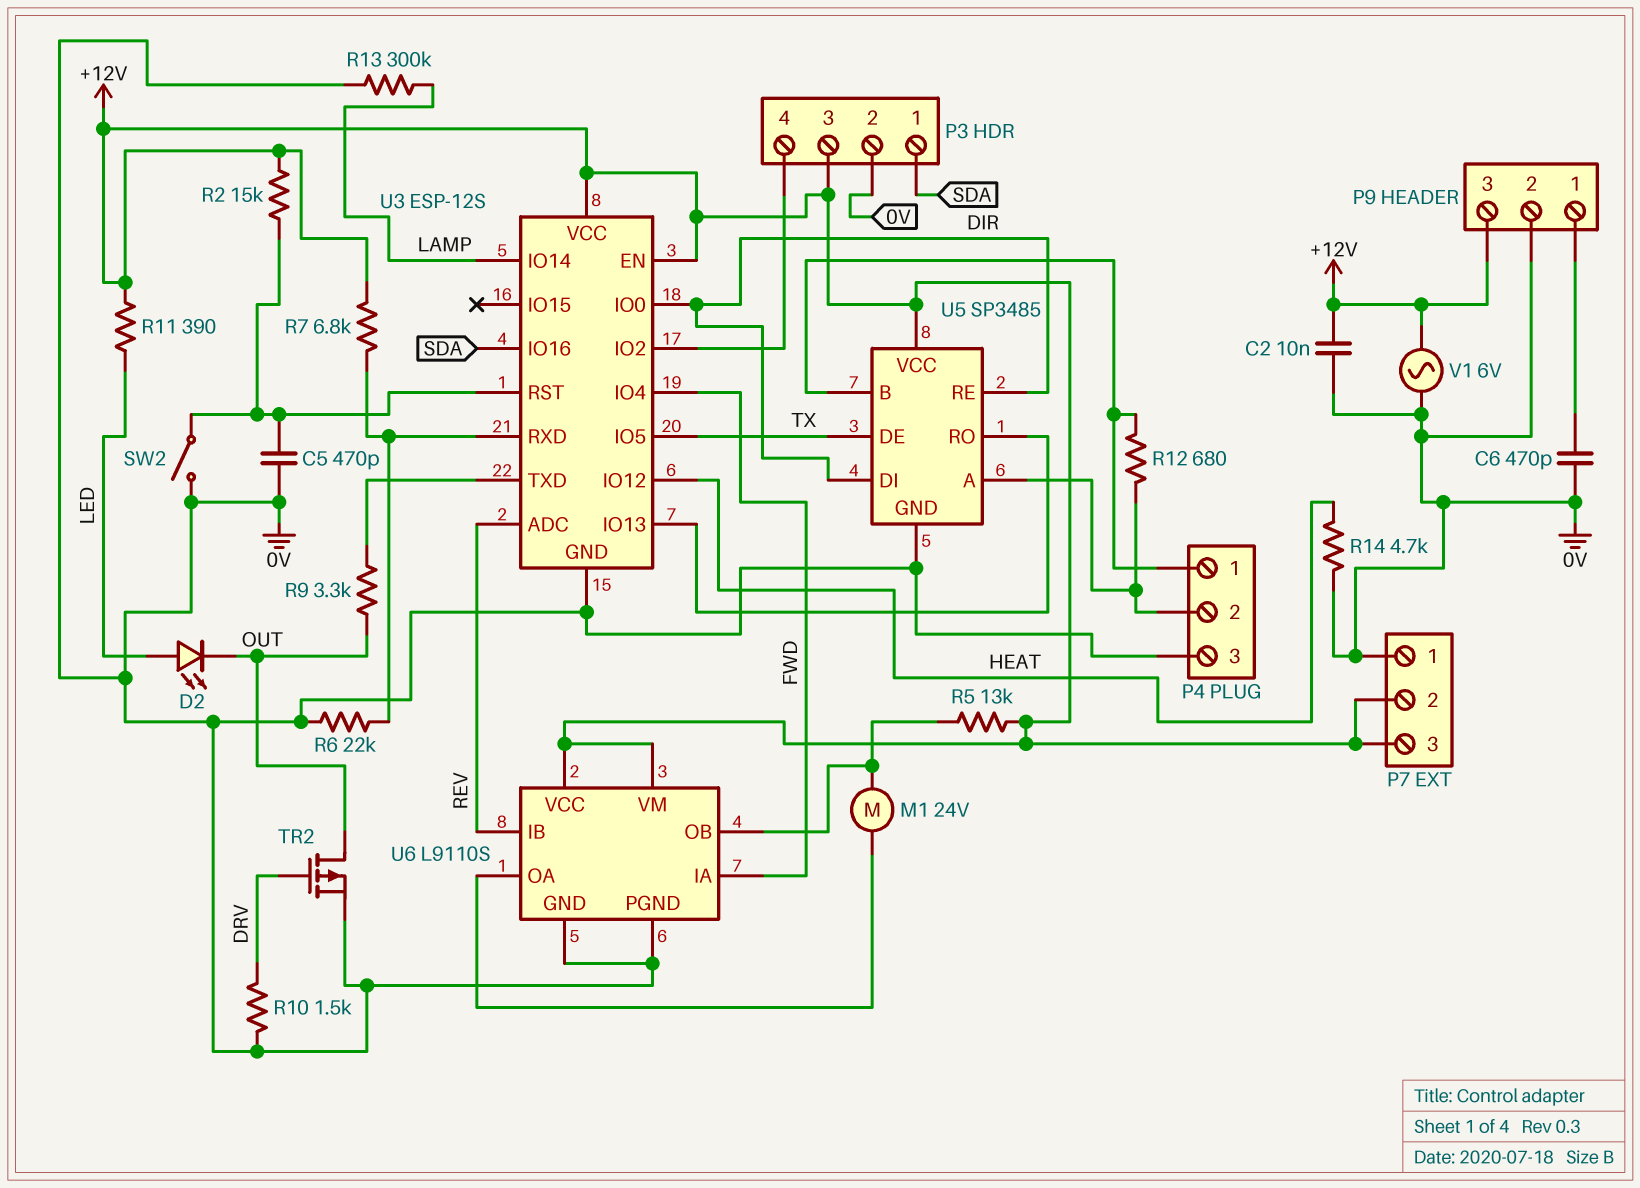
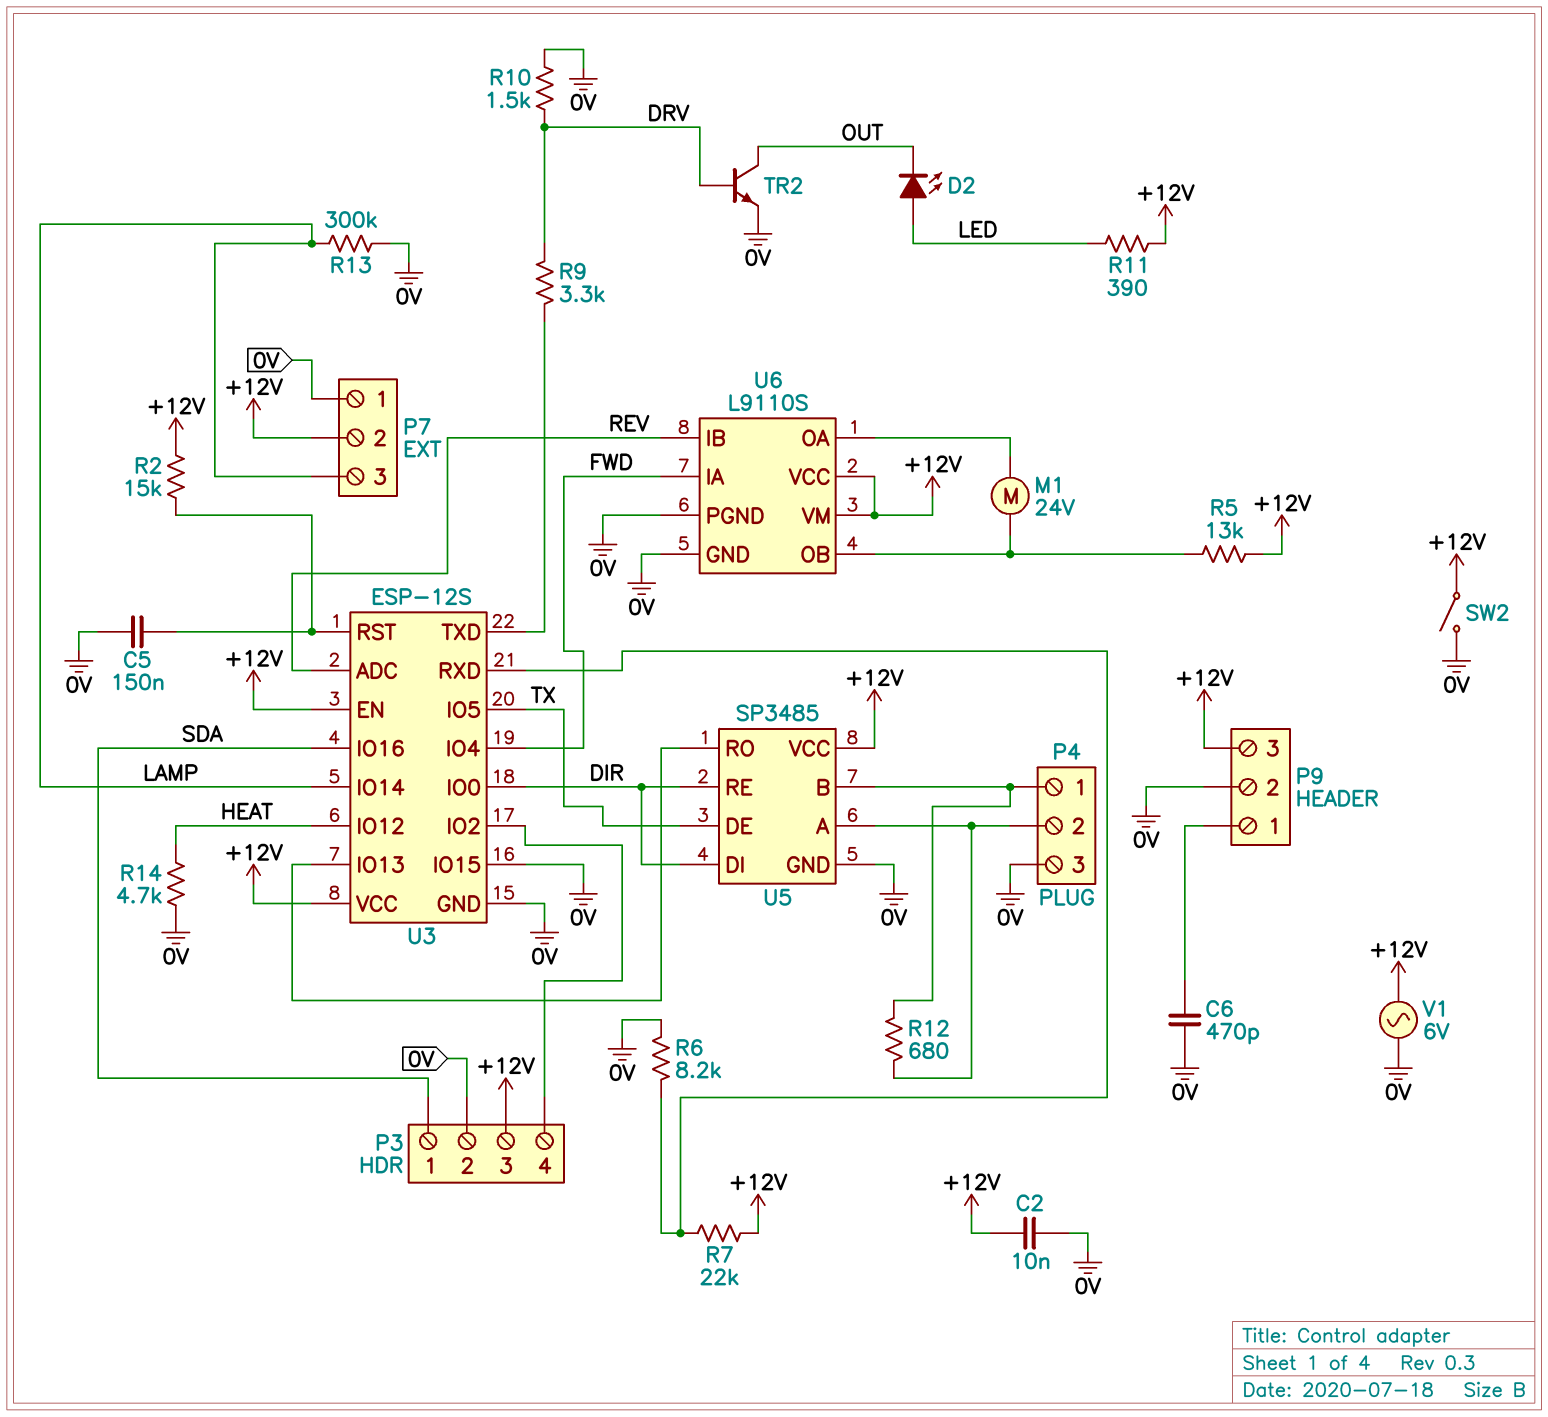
C5: 470pF (0V, U3/RST) -> 150nF (0V, U3/RST)
P7 pin 3: +12V -> LAMP
R6: 22k (0V, U3/RXD) -> 8.2k (0V, U3/RXD)
R7: 6.8k (+12V, U3/RXD) -> 22k (+12V, U3/RXD)
R9: 3.3k (OUT, U3/TXD) -> 3.3k (DRV, U3/TXD)
SW2: switch (0V, U3/RST) -> switch (+12V, 0V)
TR2: PMOS (G DRV, D OUT, S 0V) -> NPN (B DRV, C OUT, E 0V)
U3 pin IO15: none -> 0V

